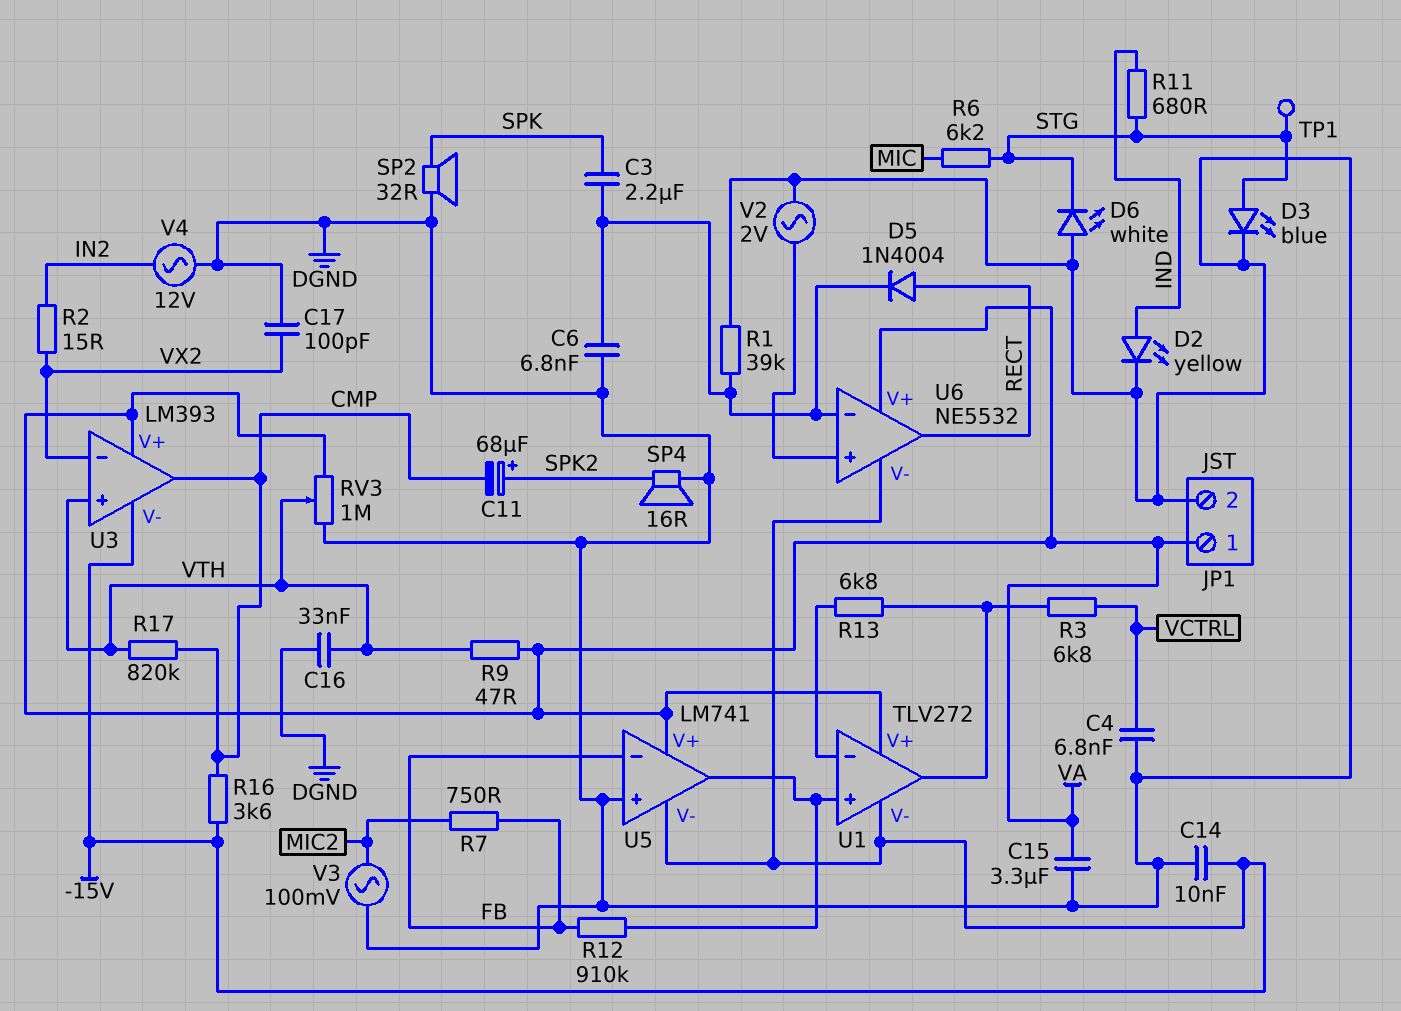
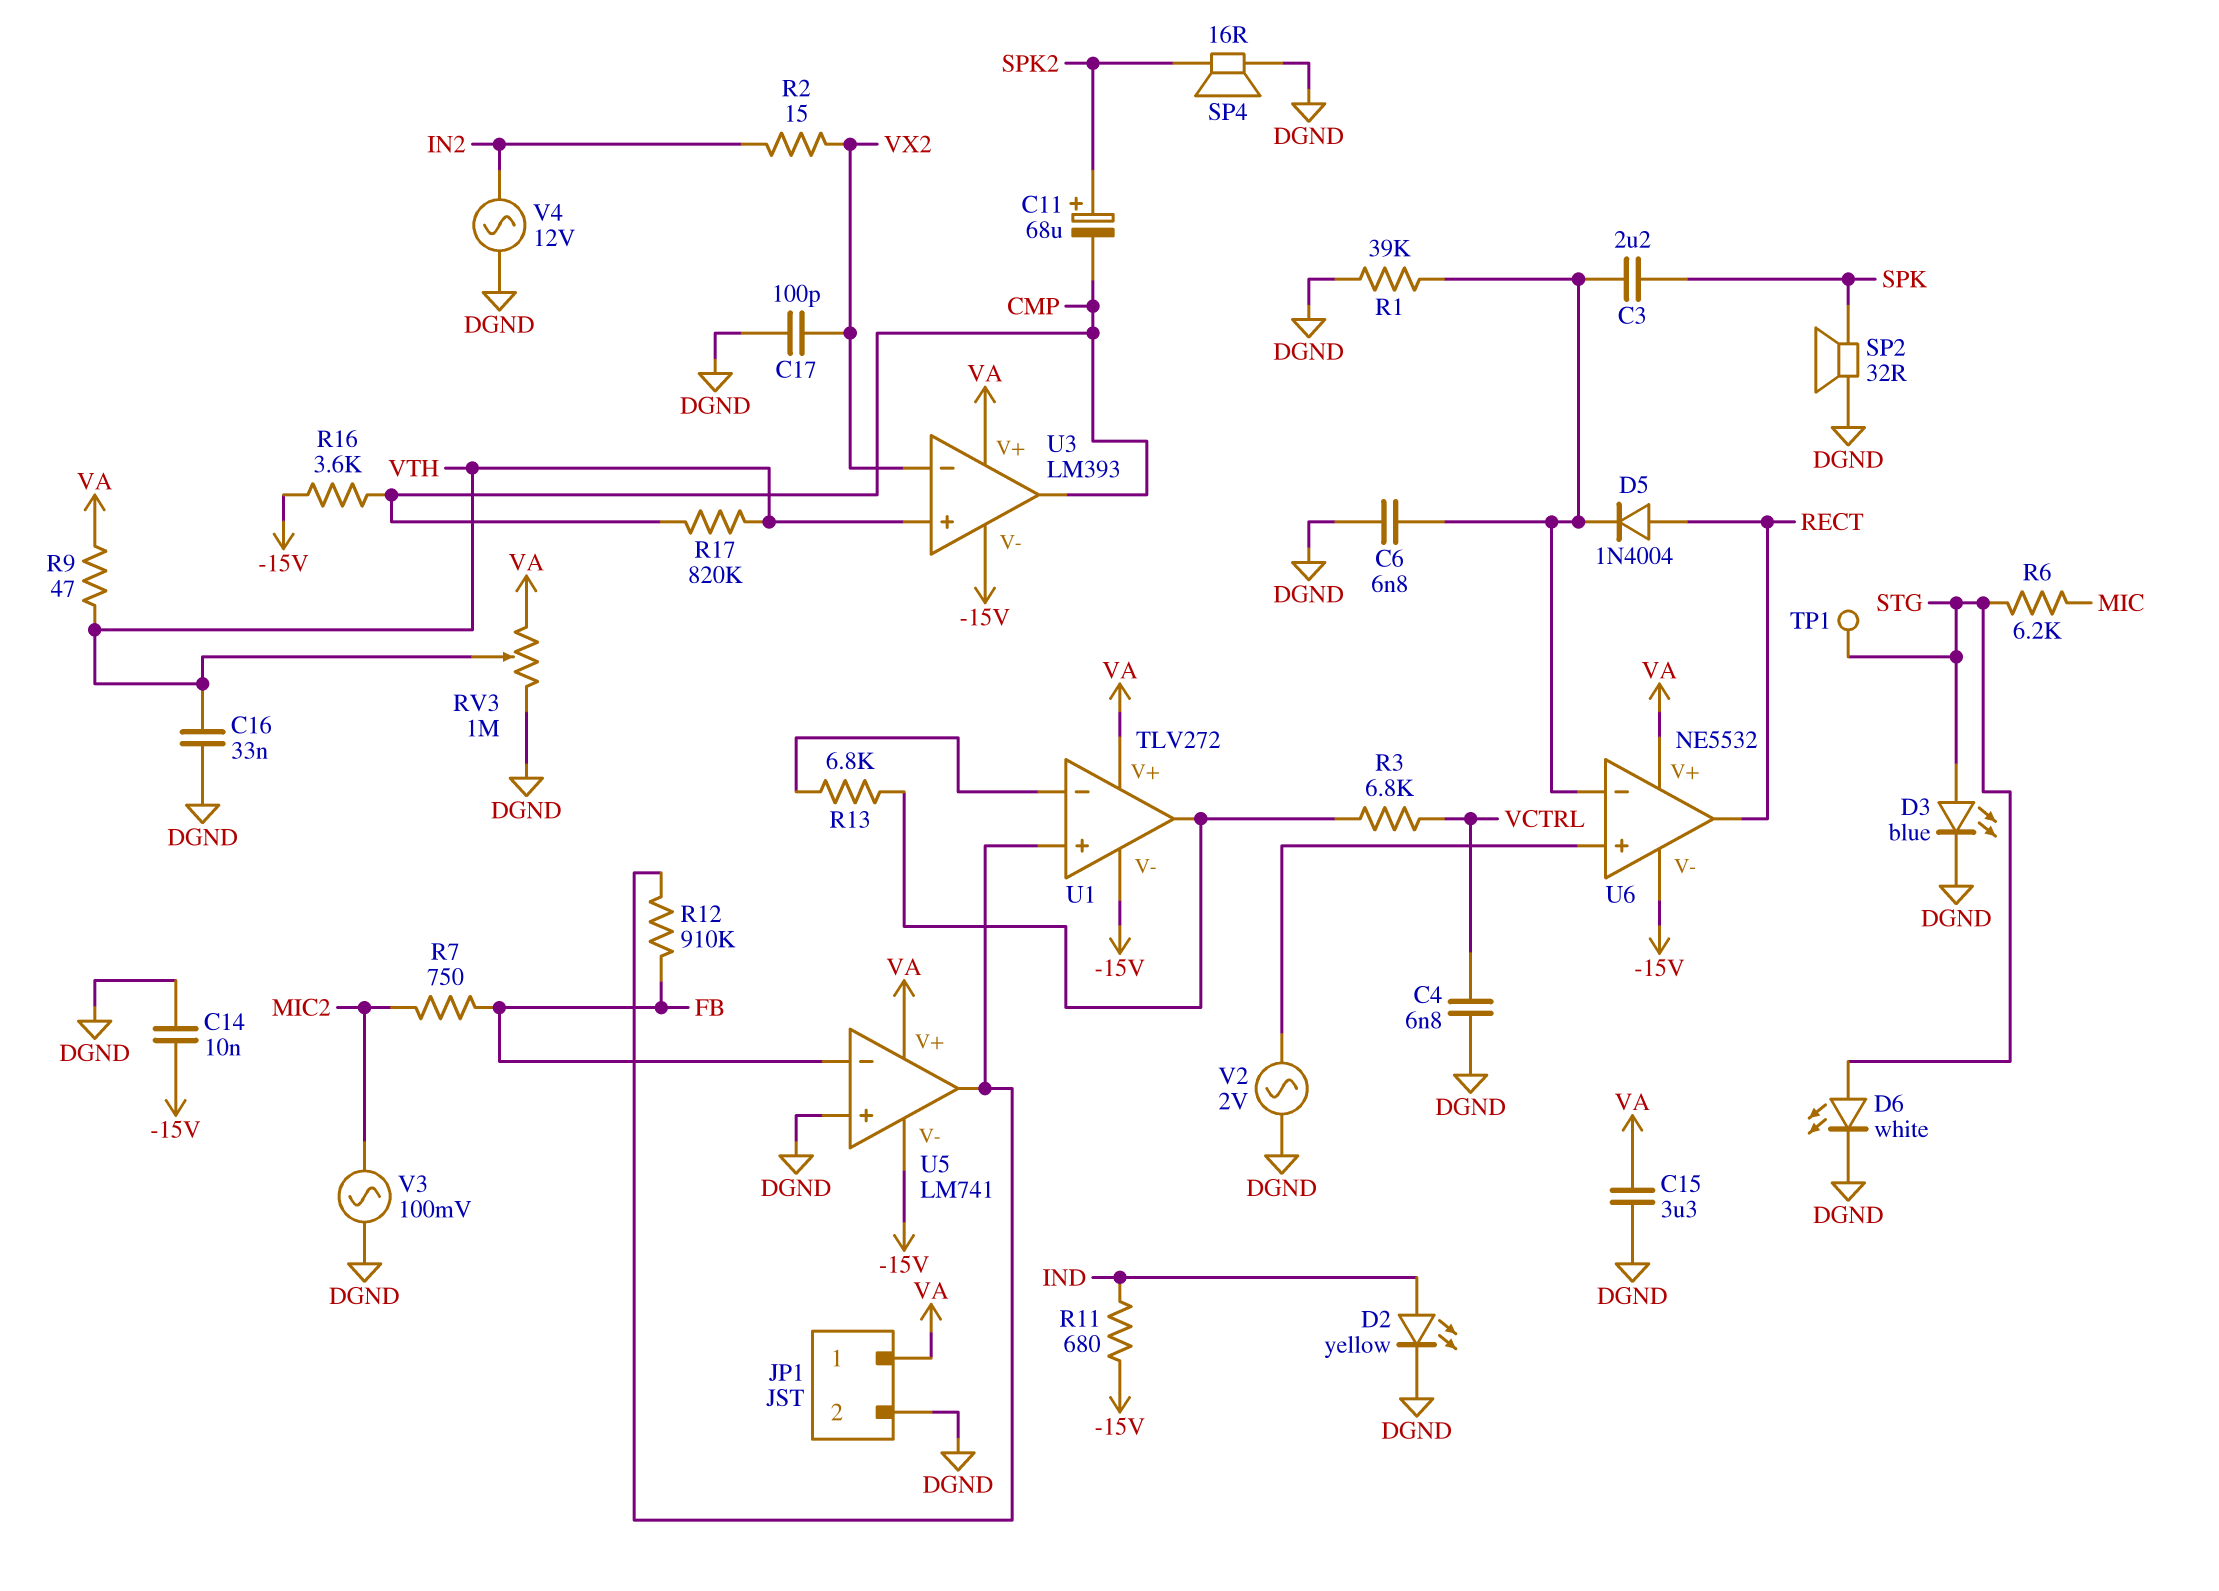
D6: LED white (A DGND, K STG) -> LED white (A STG, K DGND)
R11: 680 (IND, STG) -> 680 (-15V, IND)

